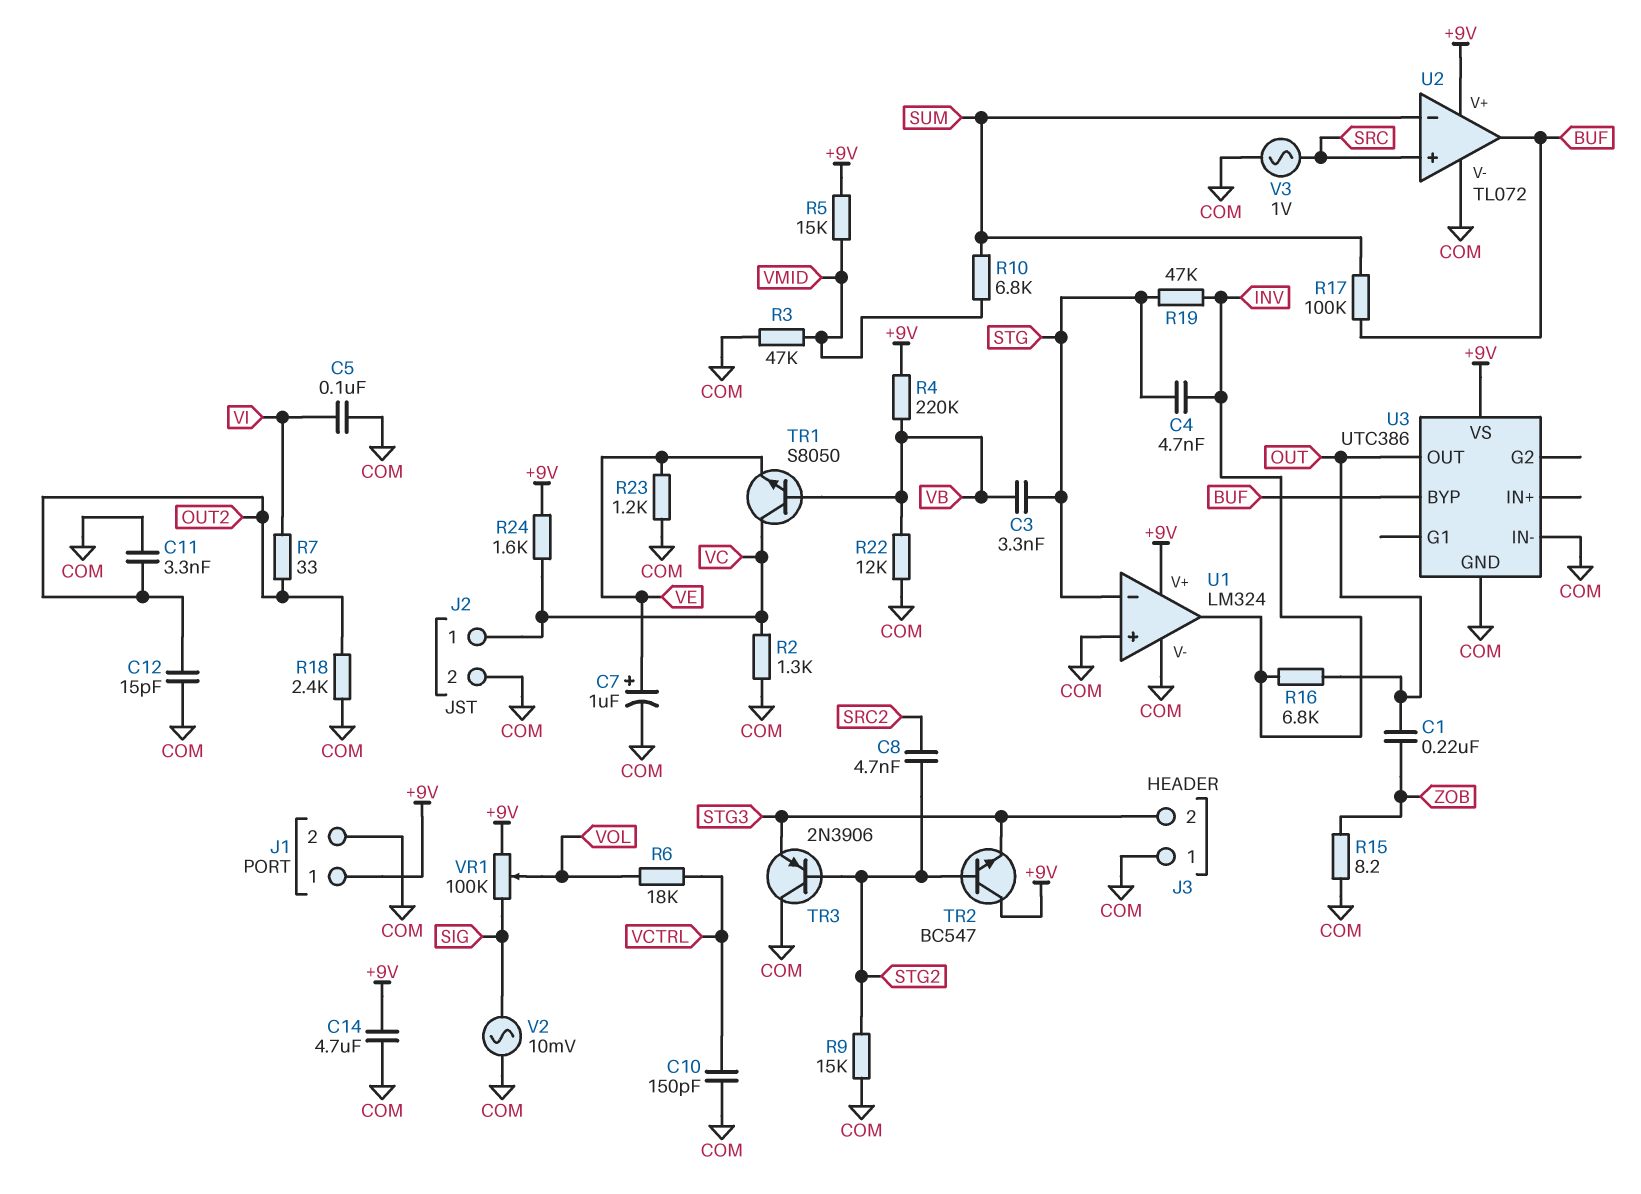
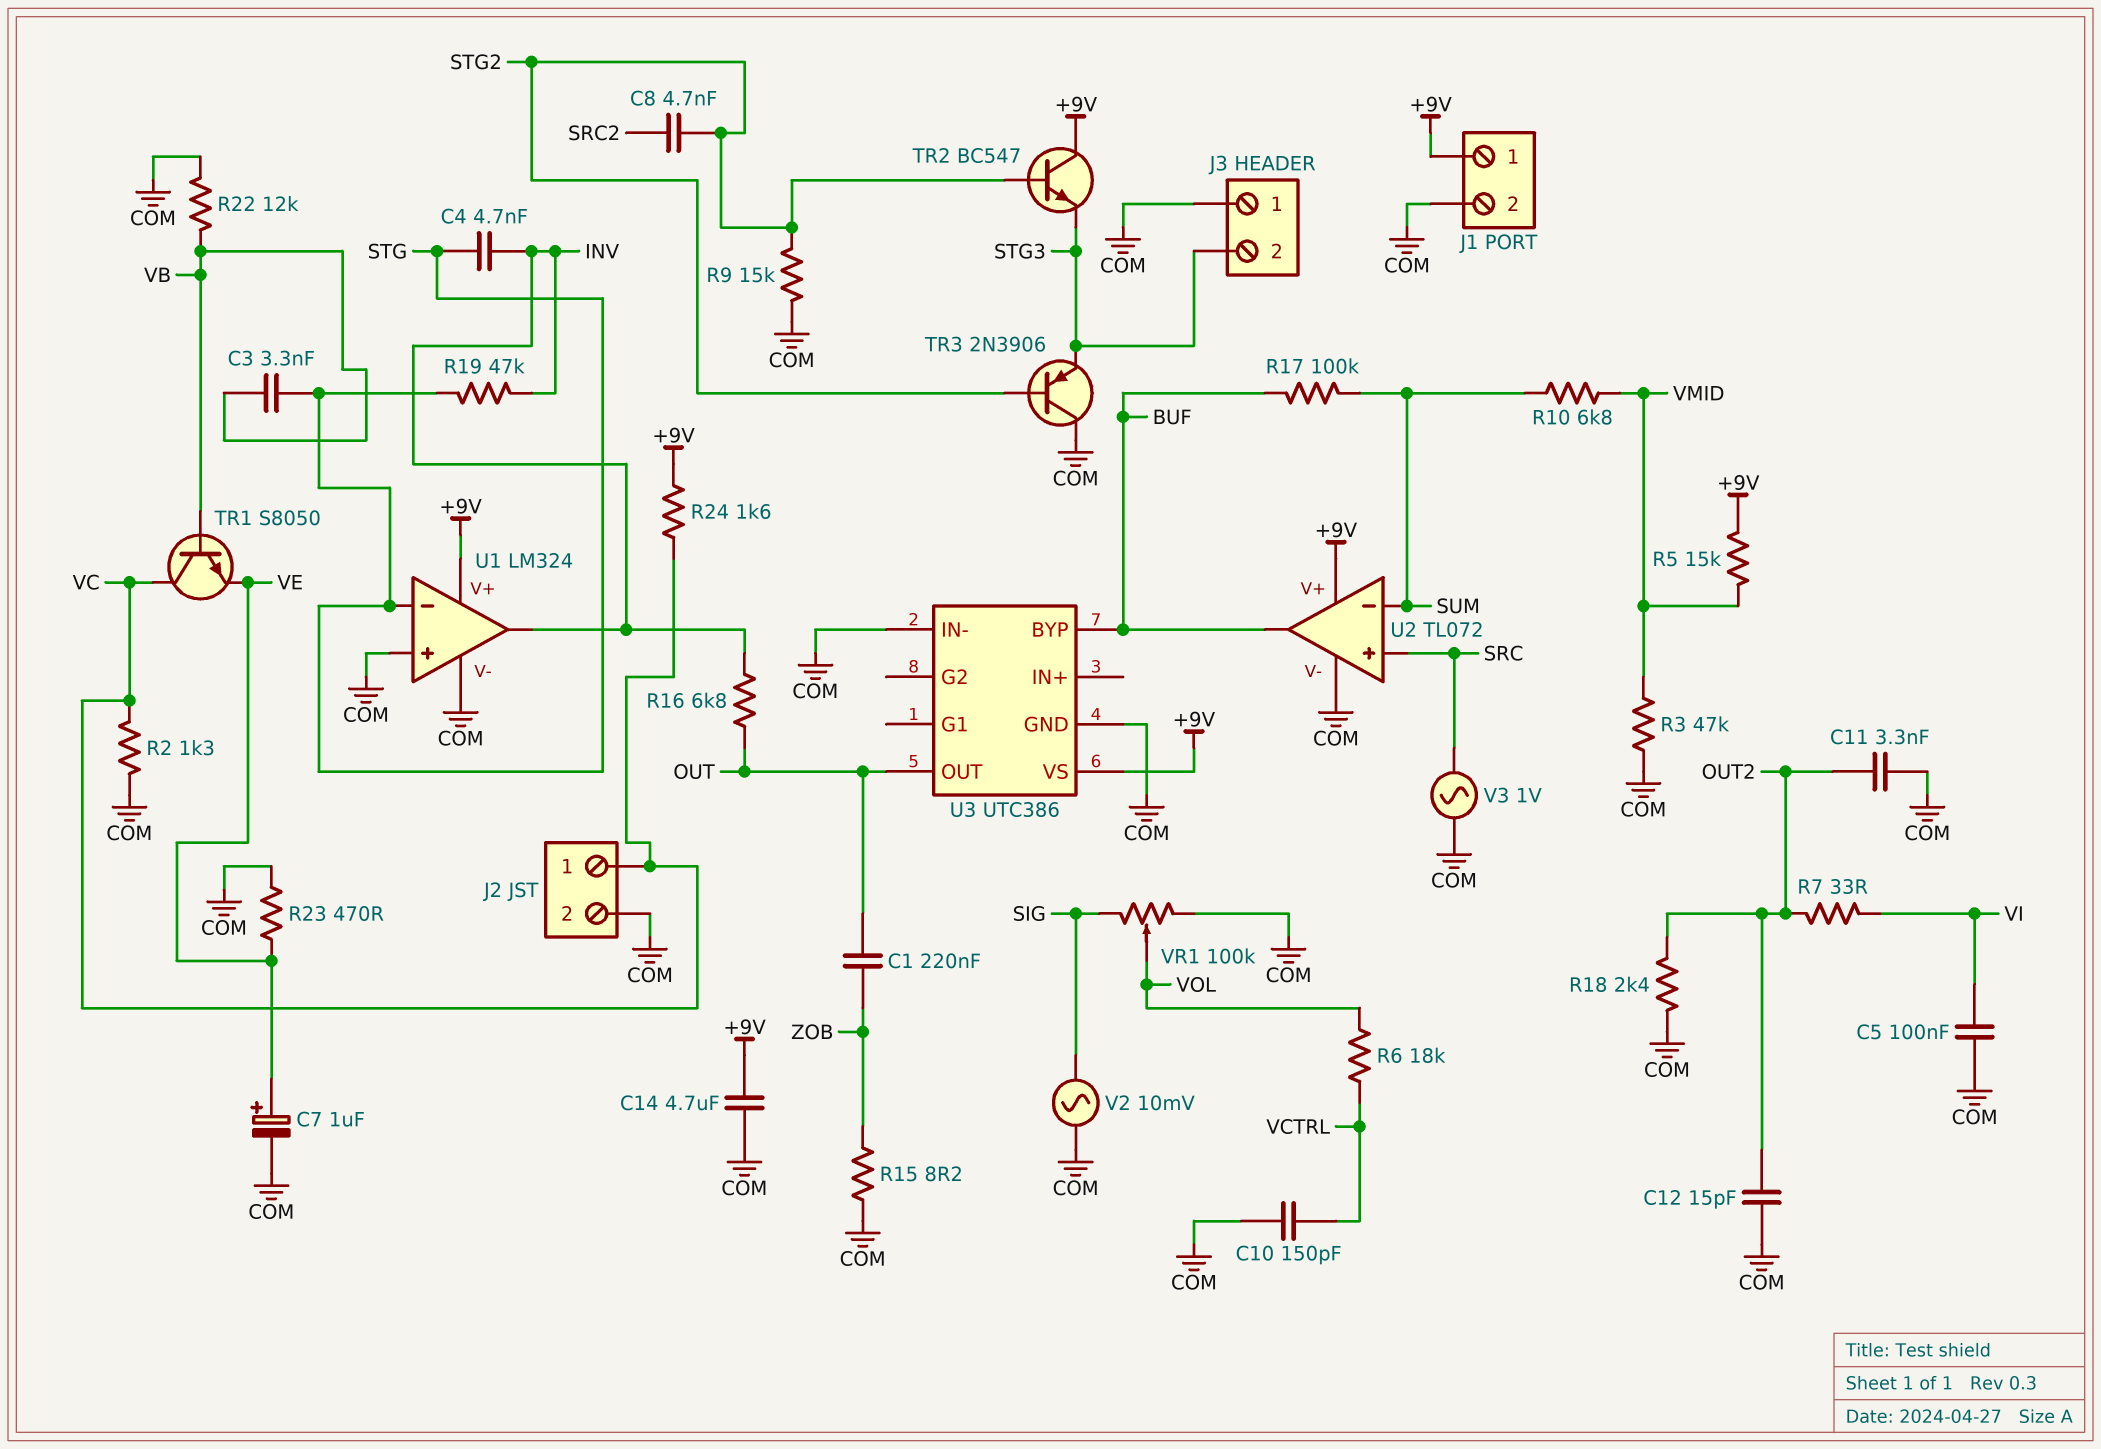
R4: 220k (+9V, VB) -> none
R23: 1.2k (COM, VE) -> 470 (COM, VE)
VR1: 100k (+9V, SIG, wiper VOL) -> 100k (COM, SIG, wiper VOL)

